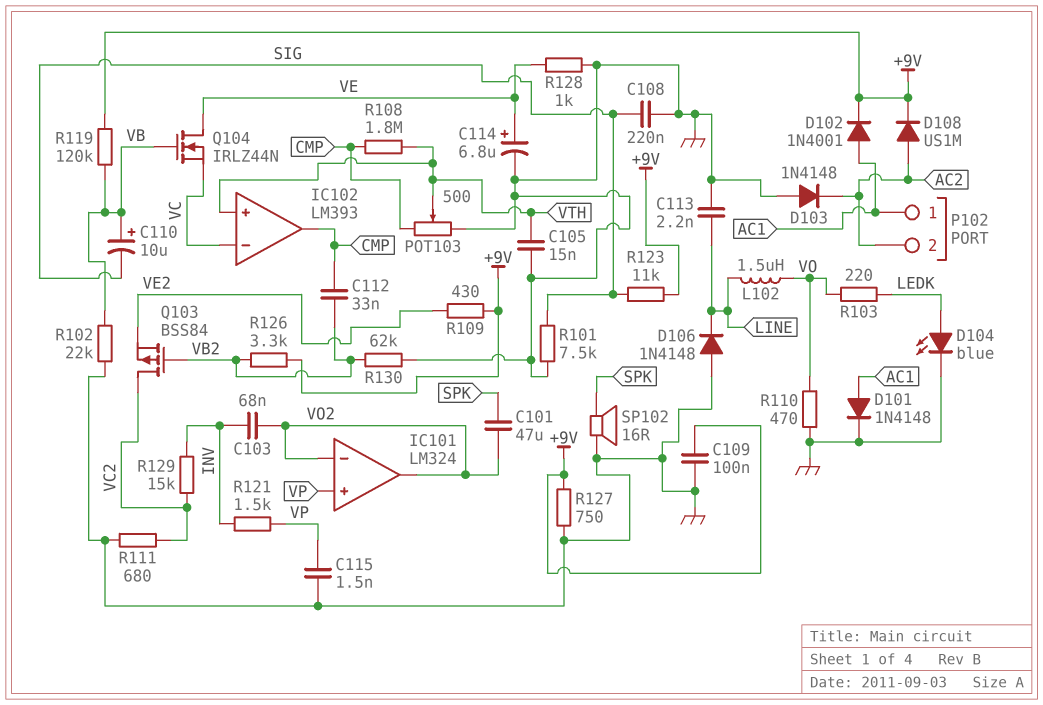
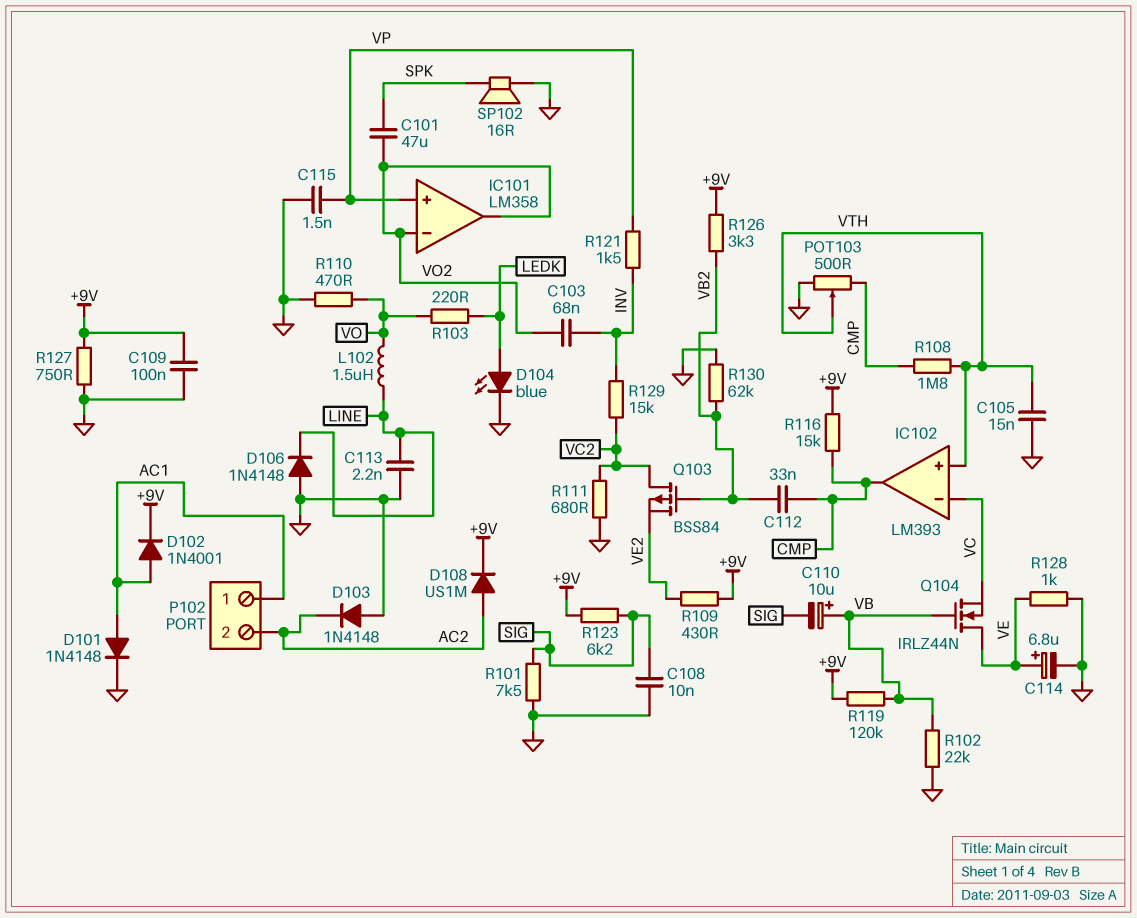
C108: 220nF (GND, SIG) -> 10nF (GND, SIG)
IC101: LM324 -> LM358
R116: none -> 15k (+9V, CMP)
R123: 11k (+9V, SIG) -> 6.2k (+9V, SIG)

